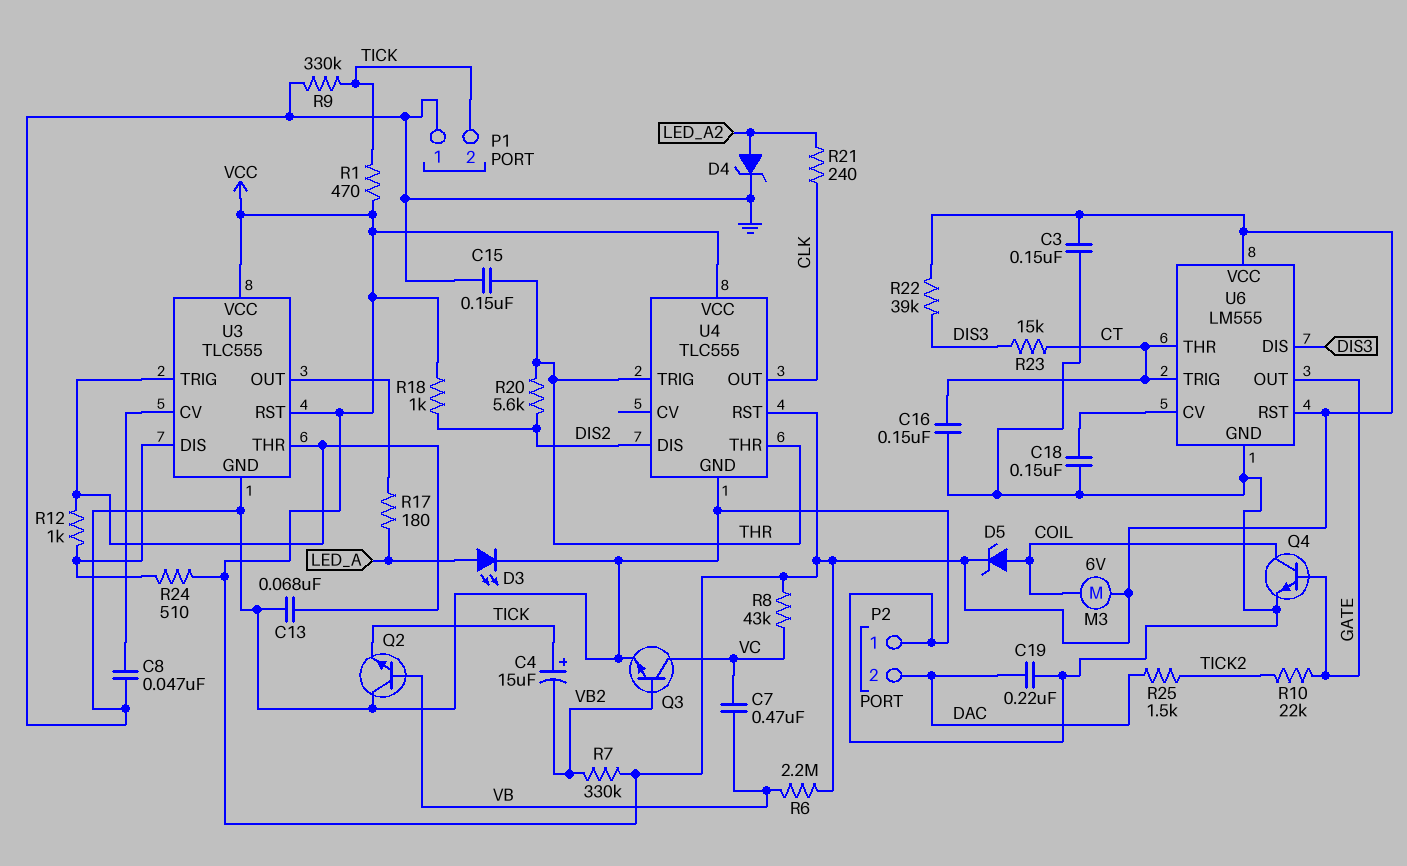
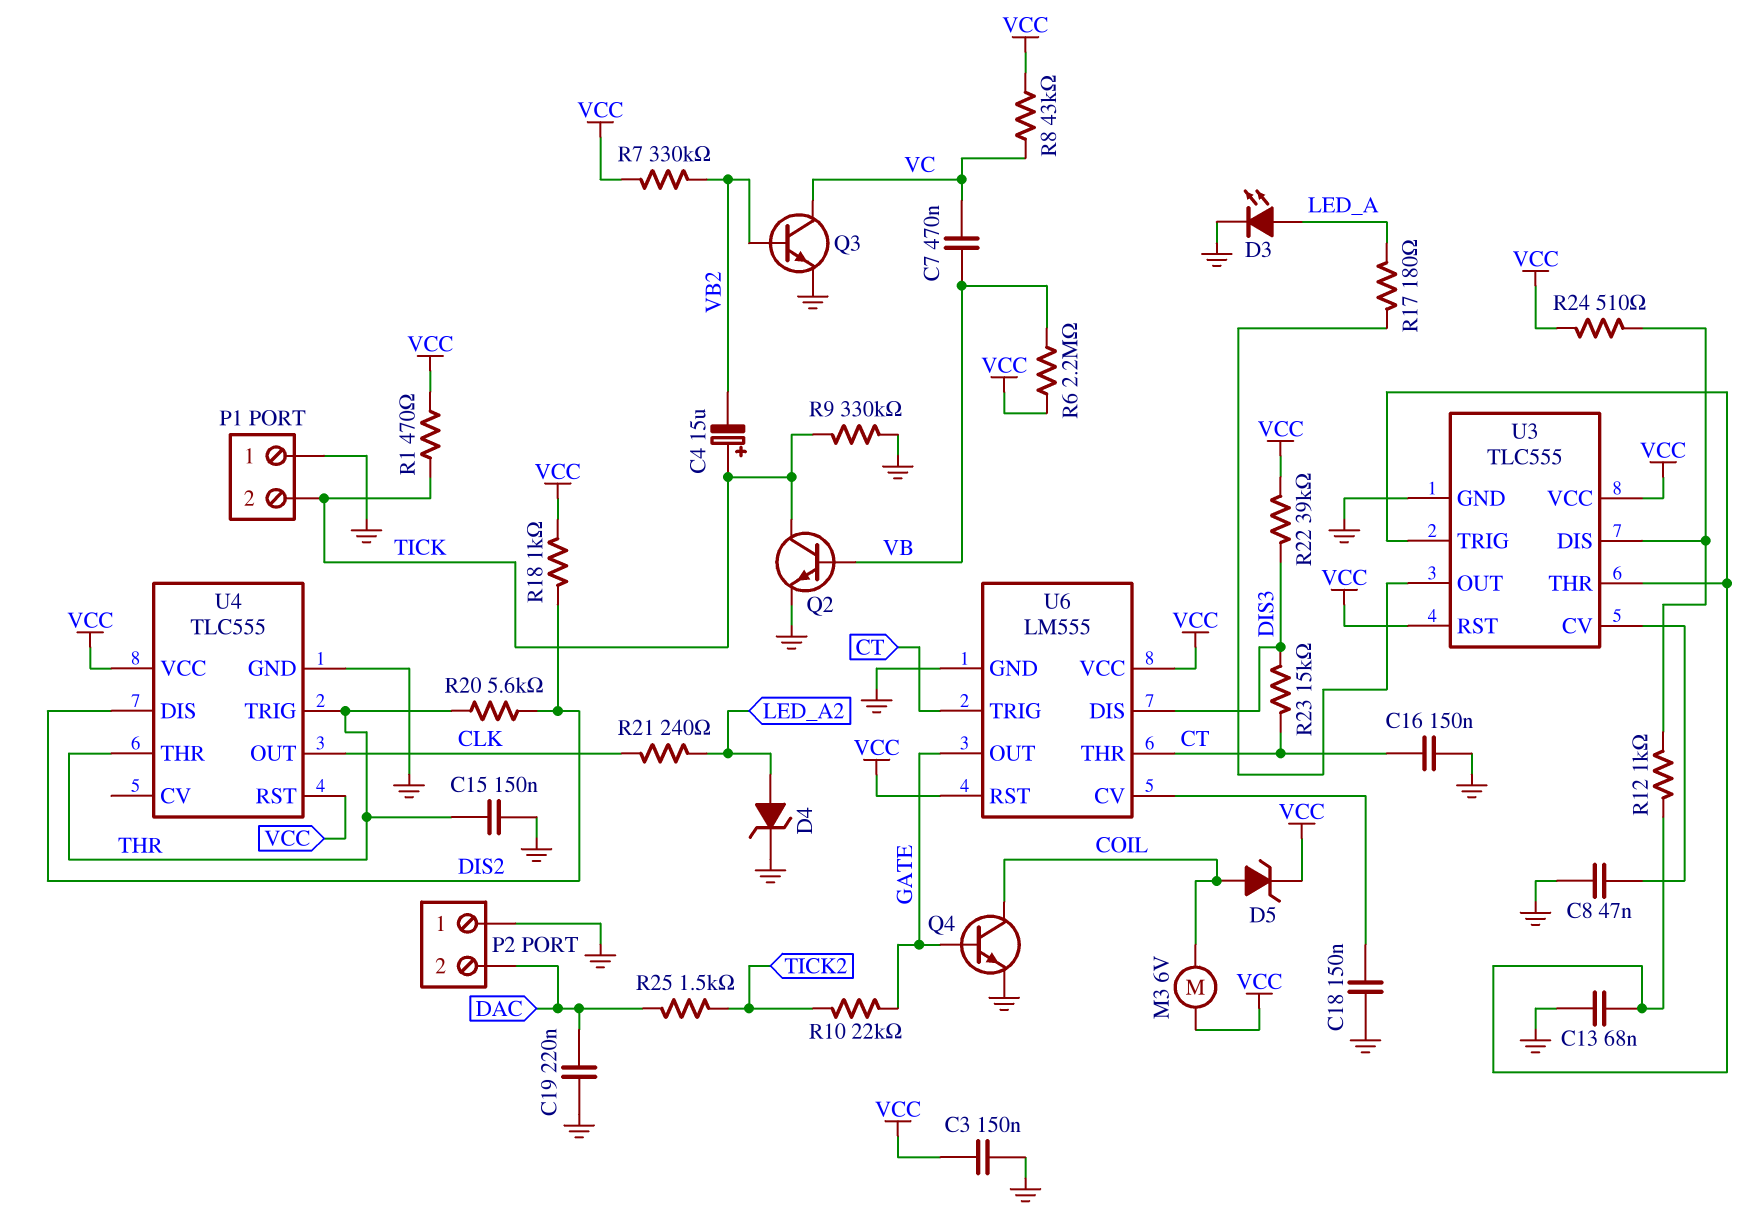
Q2: NPN (B VB, C GND, E TICK) -> NPN (B VB, C TICK, E GND)

